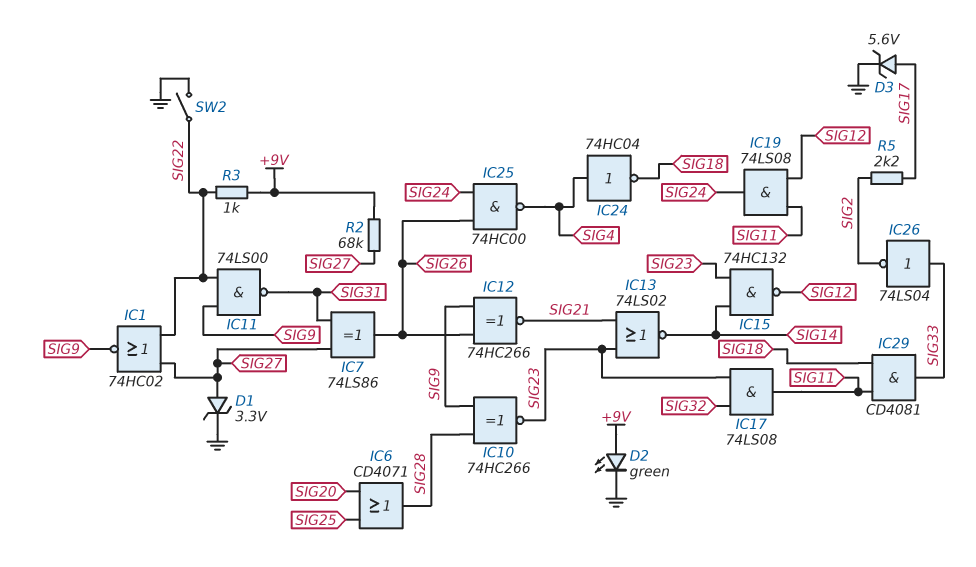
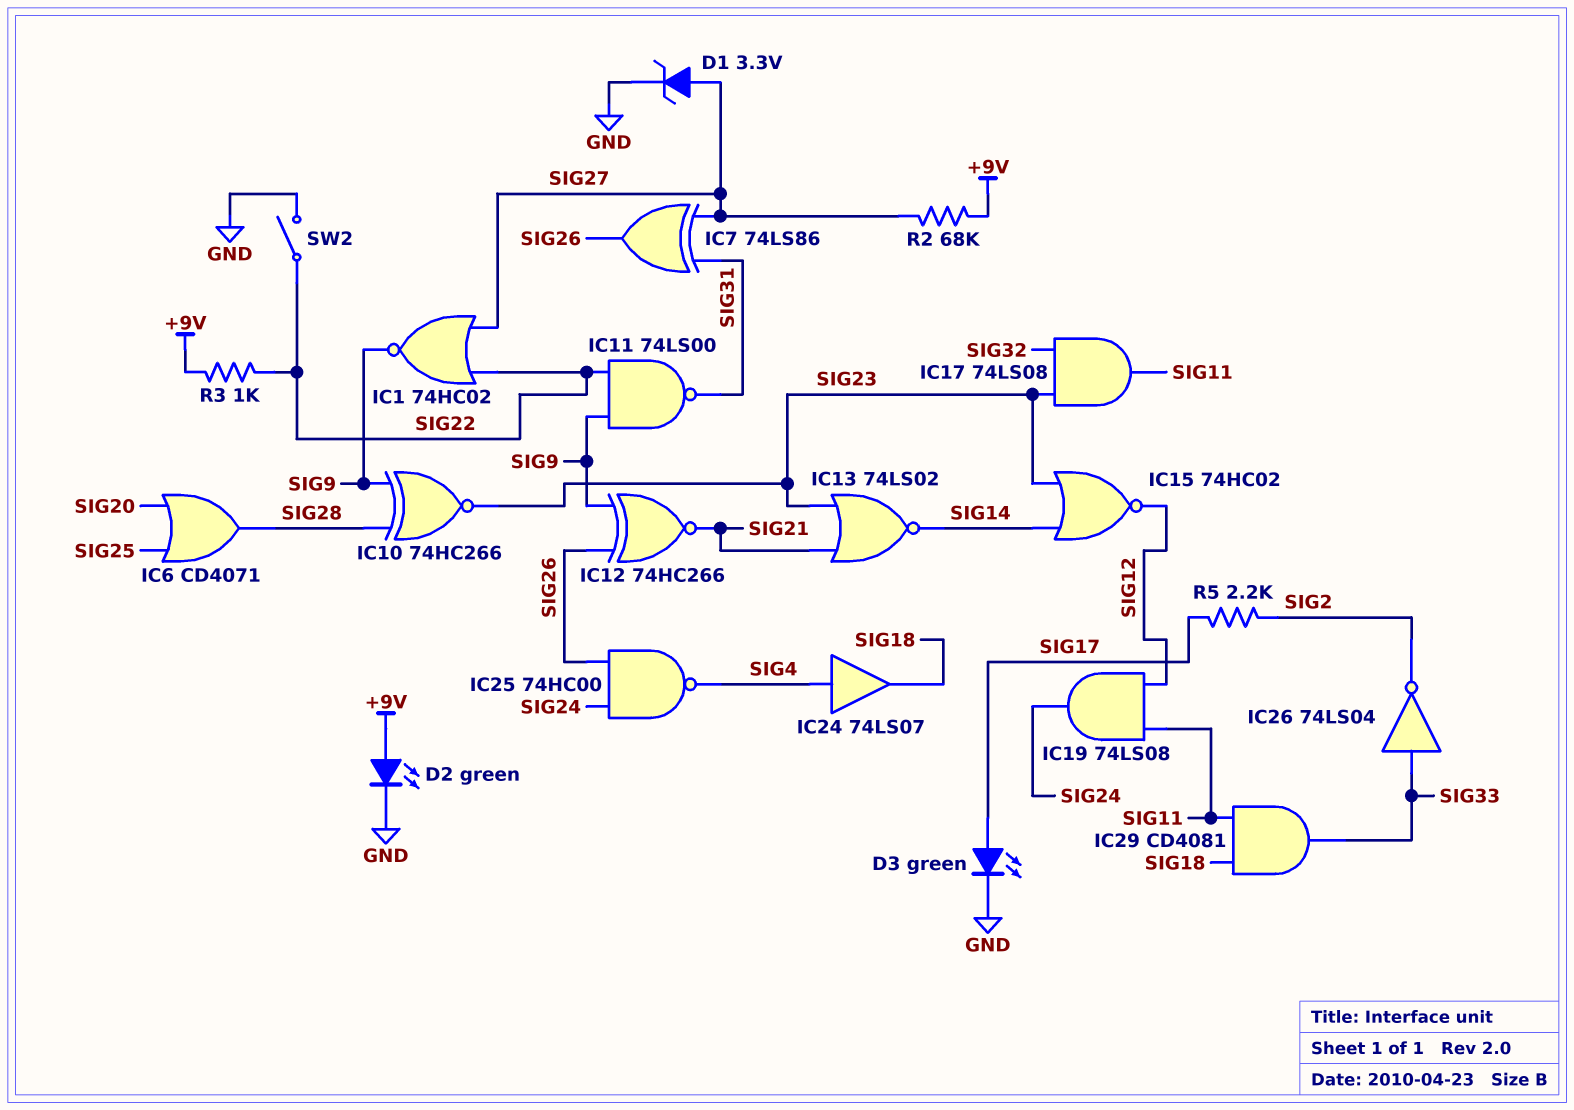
D3: zener 5.6V (A SIG17, K GND) -> LED green (A SIG17, K GND)
IC15: NAND 74HC132 (in SIG14, in SIG23, out SIG12) -> NOR 74HC02 (in SIG14, in SIG23, out SIG12)
IC24: NOT 74HC04 (in SIG4, out SIG18) -> buffer 74LS07 (in SIG4, out SIG18)

